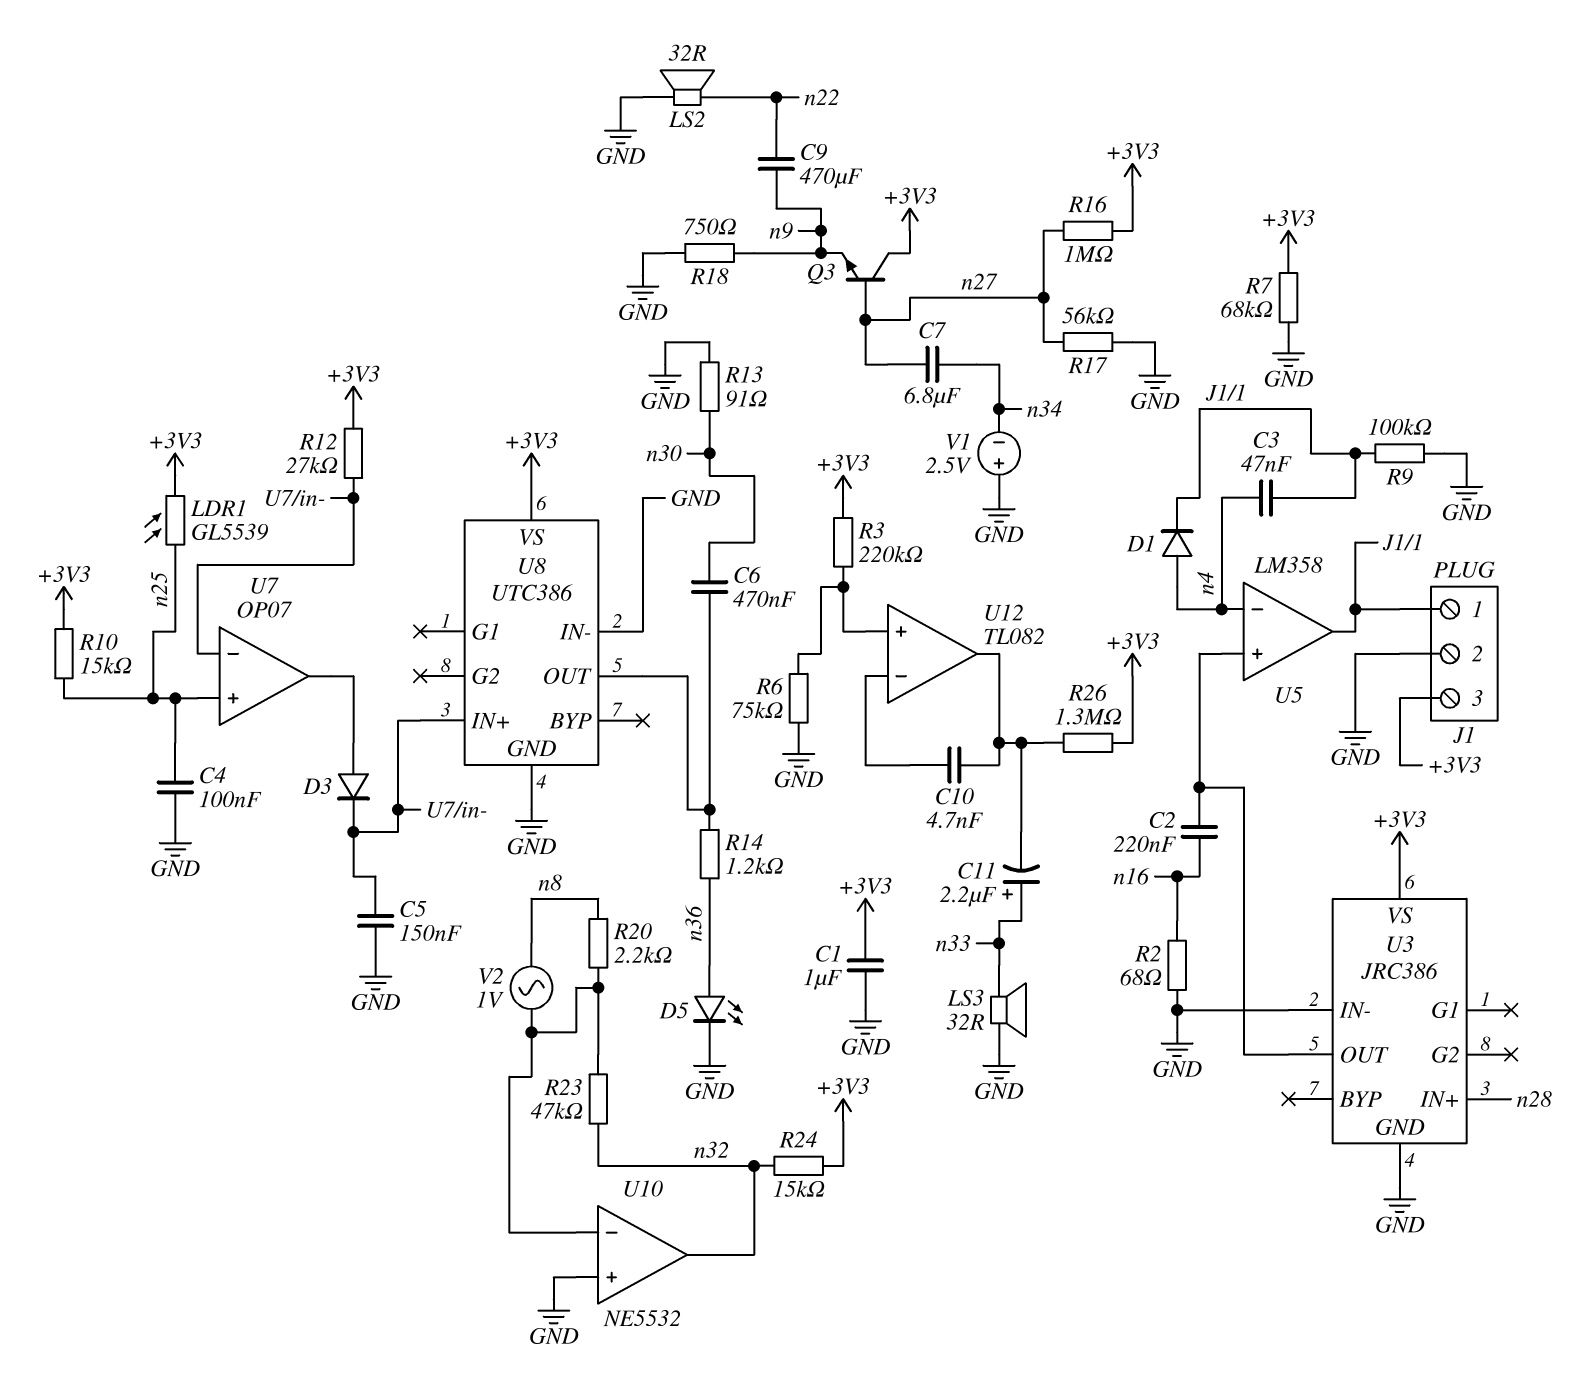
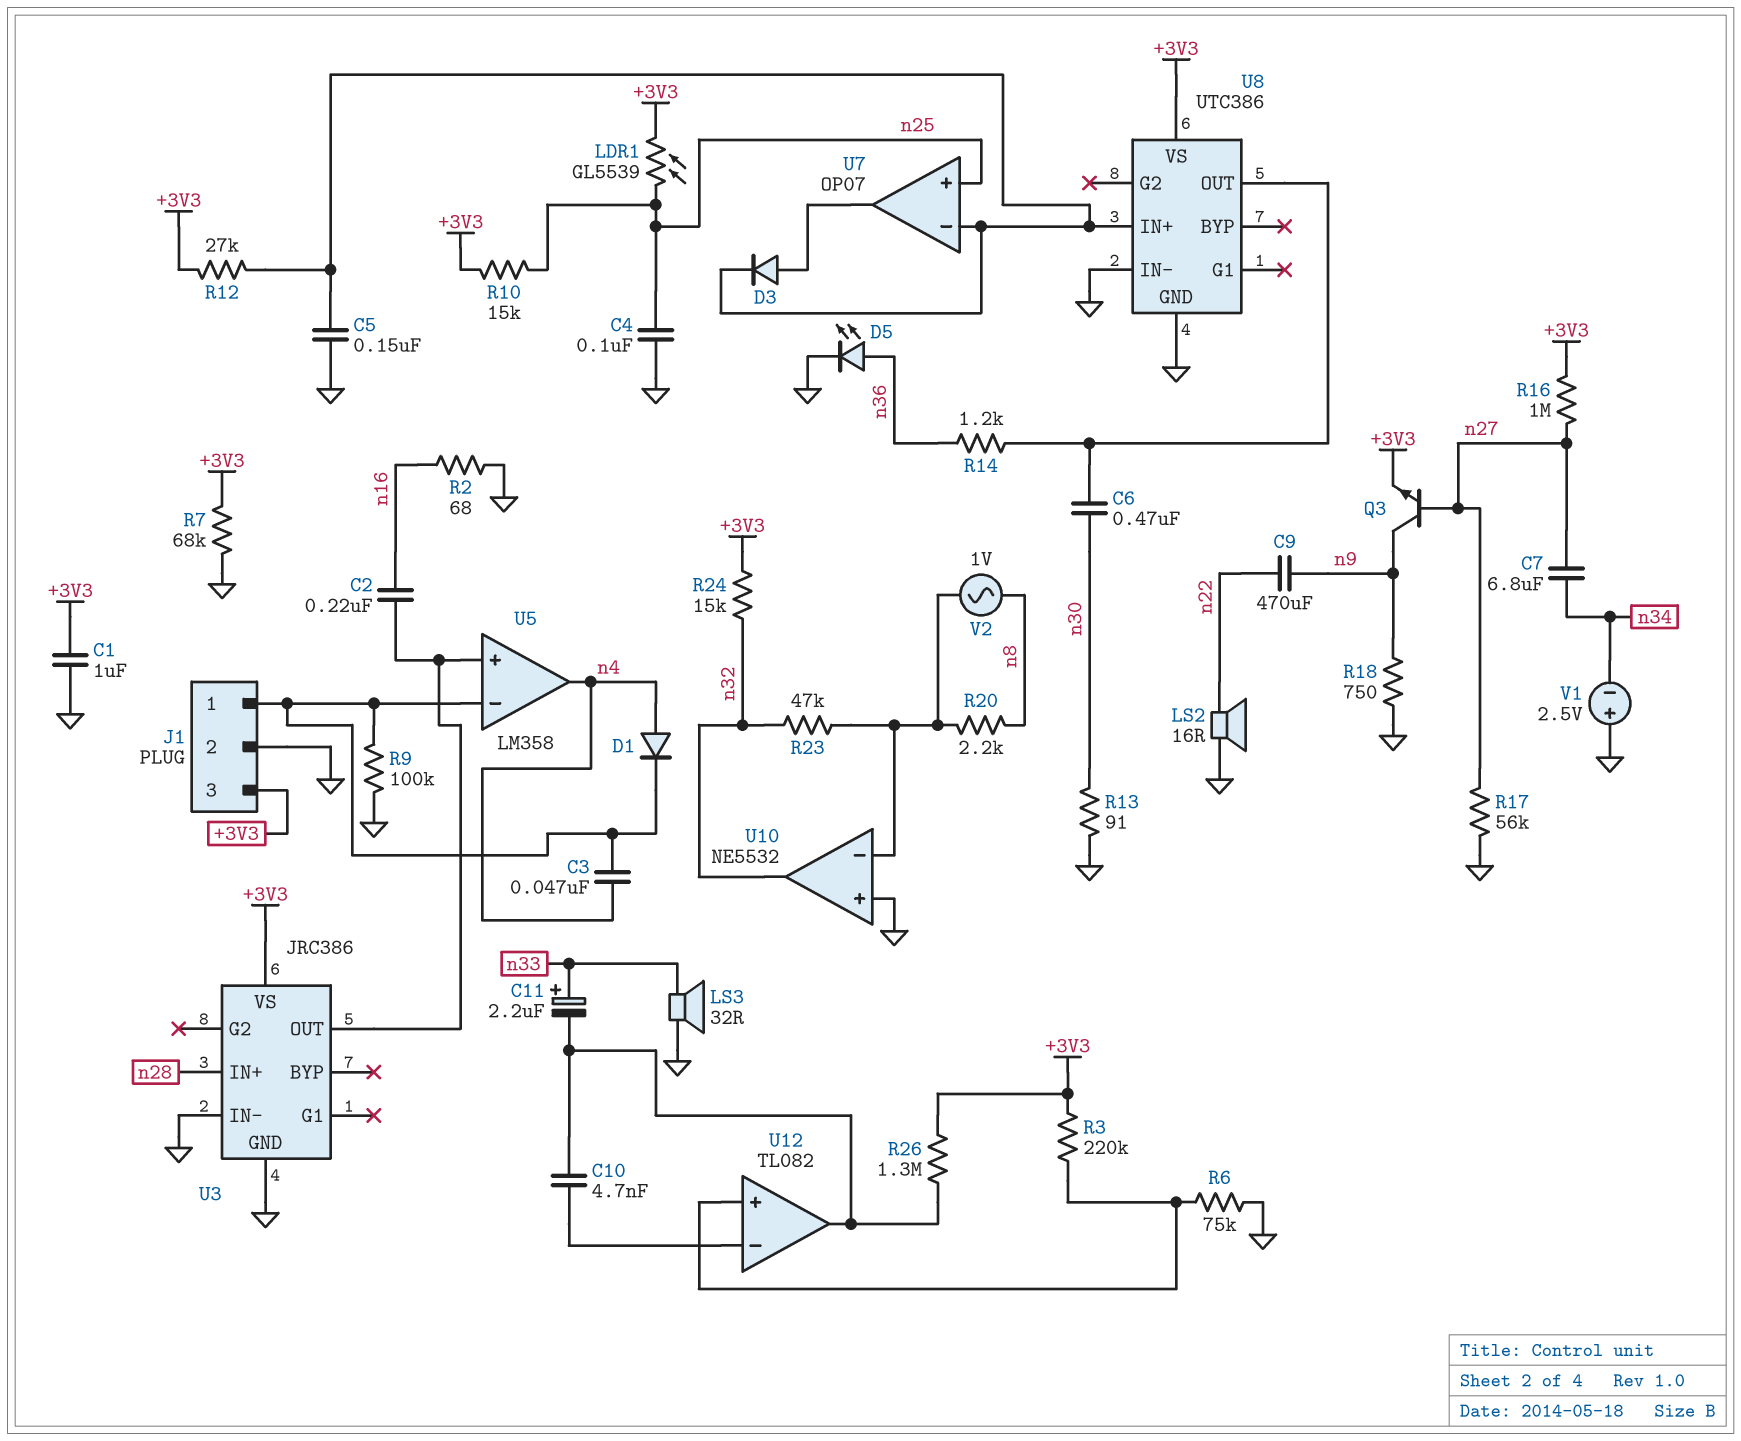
LS2: speaker 32R (GND, n22) -> speaker 16R (GND, n22)
Q3: NPN (B n27, C +3V3, E n9) -> NPN (B n27, C n9, E +3V3)
U5 pin in-: n4 -> J1/1
U5 pin out: J1/1 -> n4

